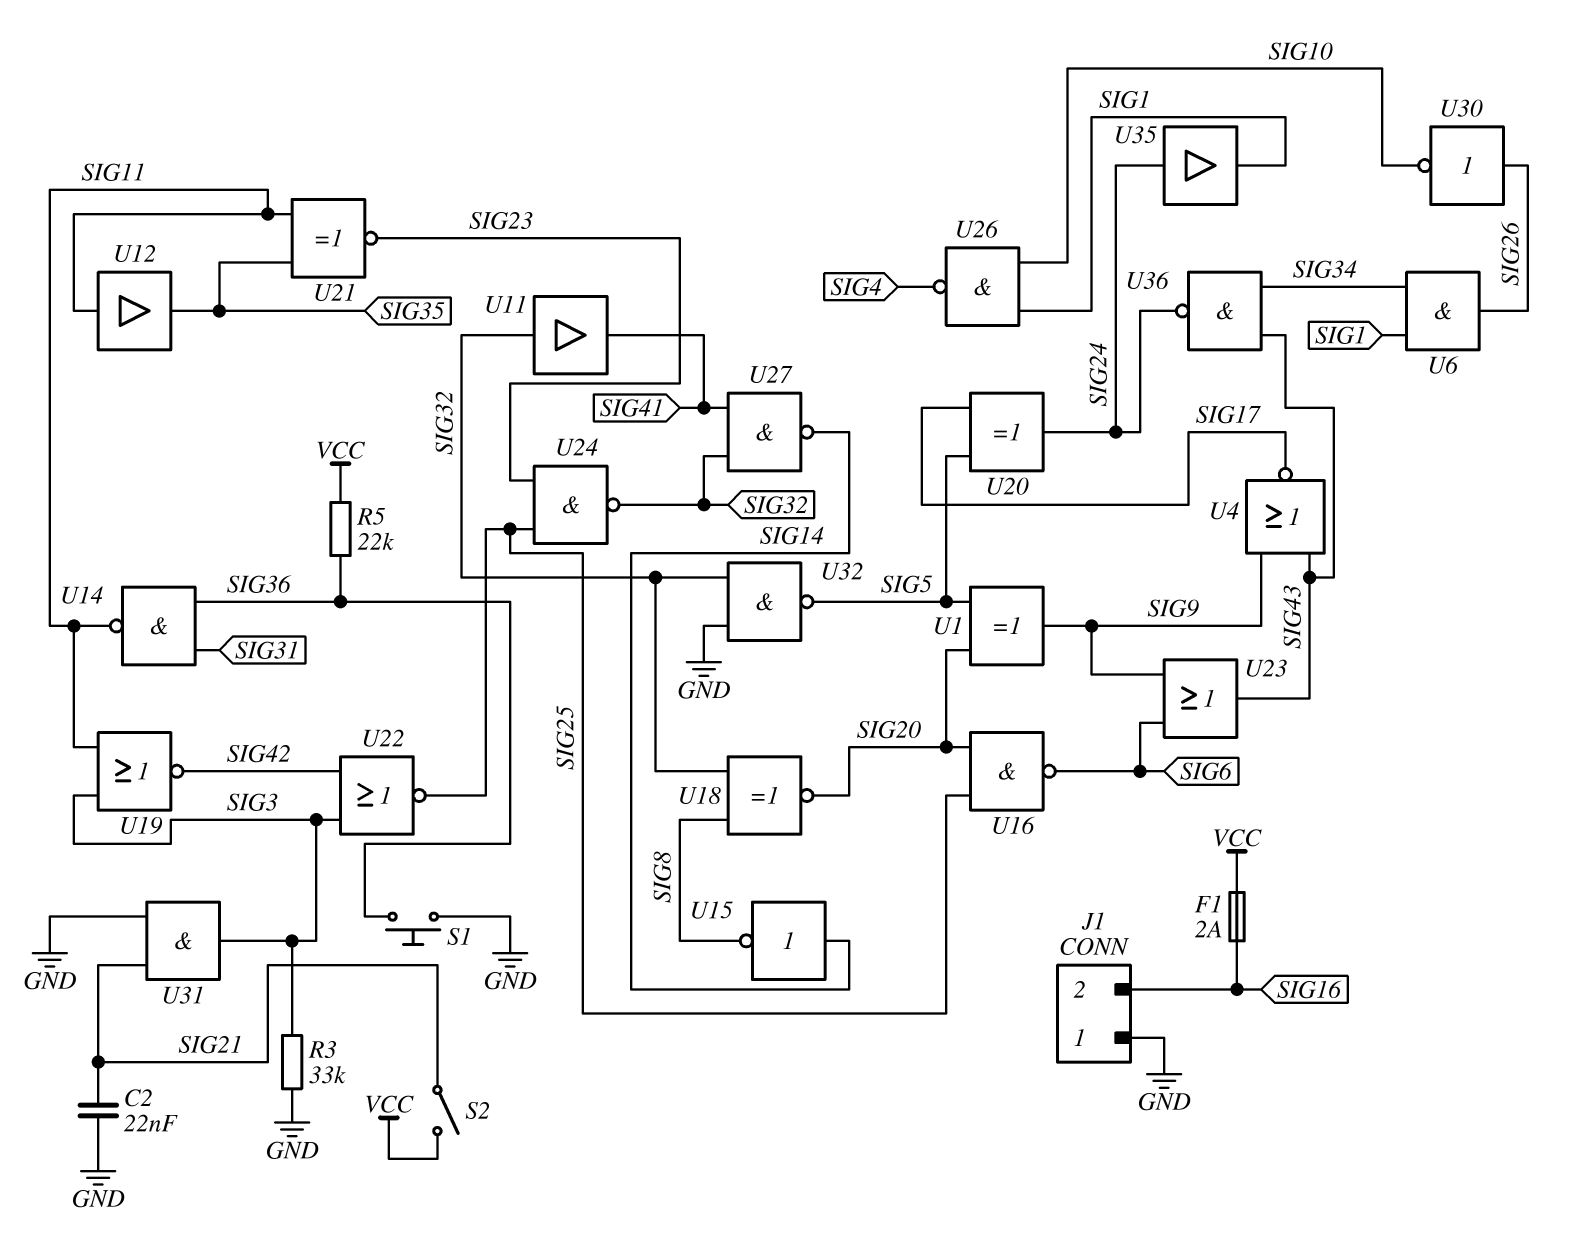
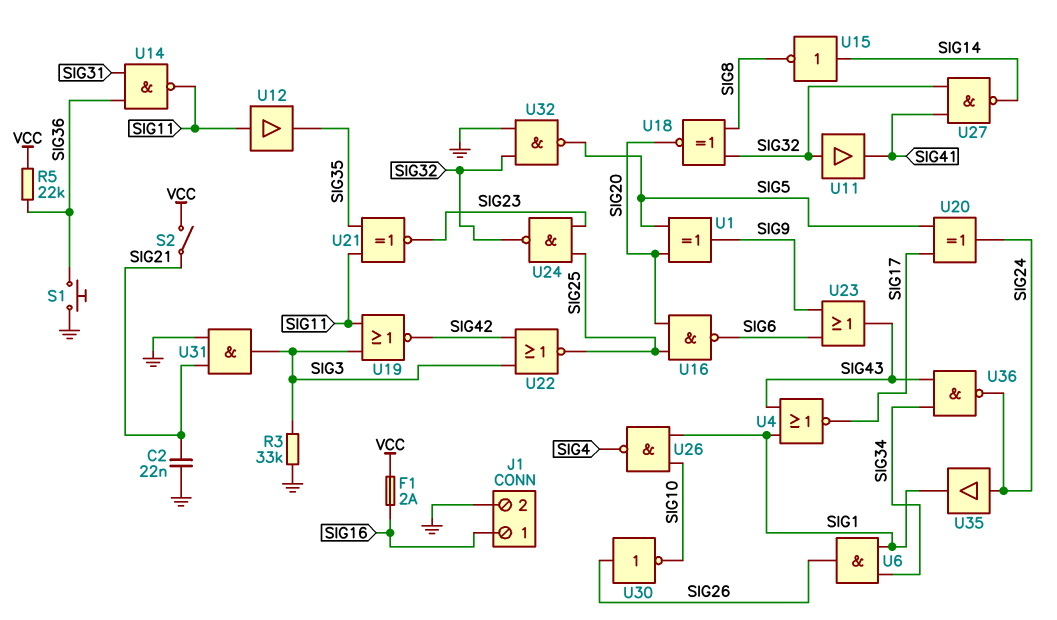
J1 pin 1: GND -> SIG16
J1 pin 2: SIG16 -> GND
U4: NOR (in SIG9, in SIG43, out SIG17) -> NOR (in SIG1, in SIG43, out SIG17)

